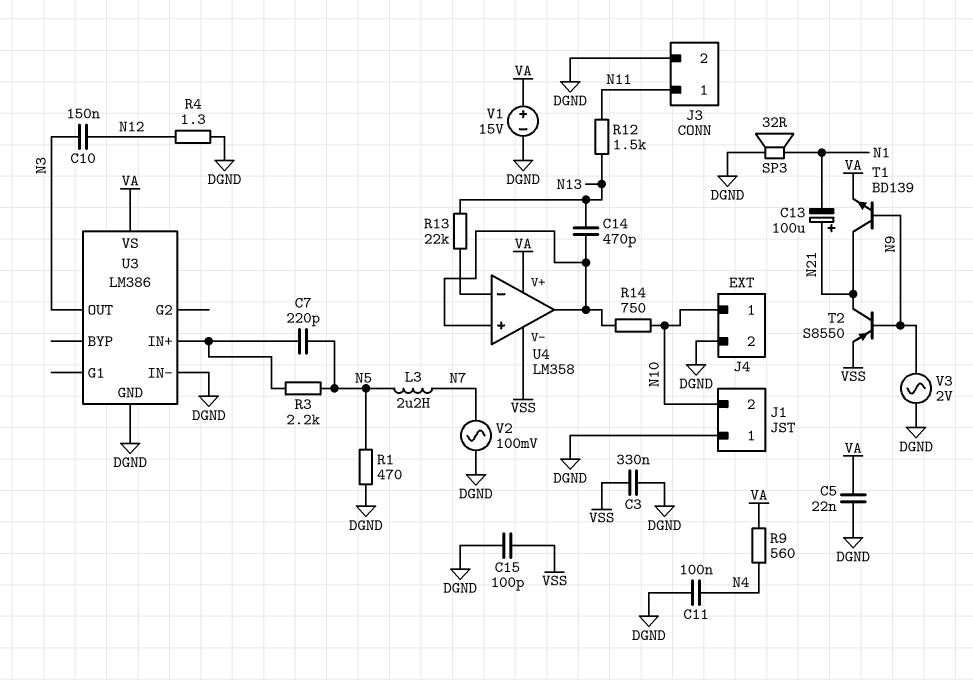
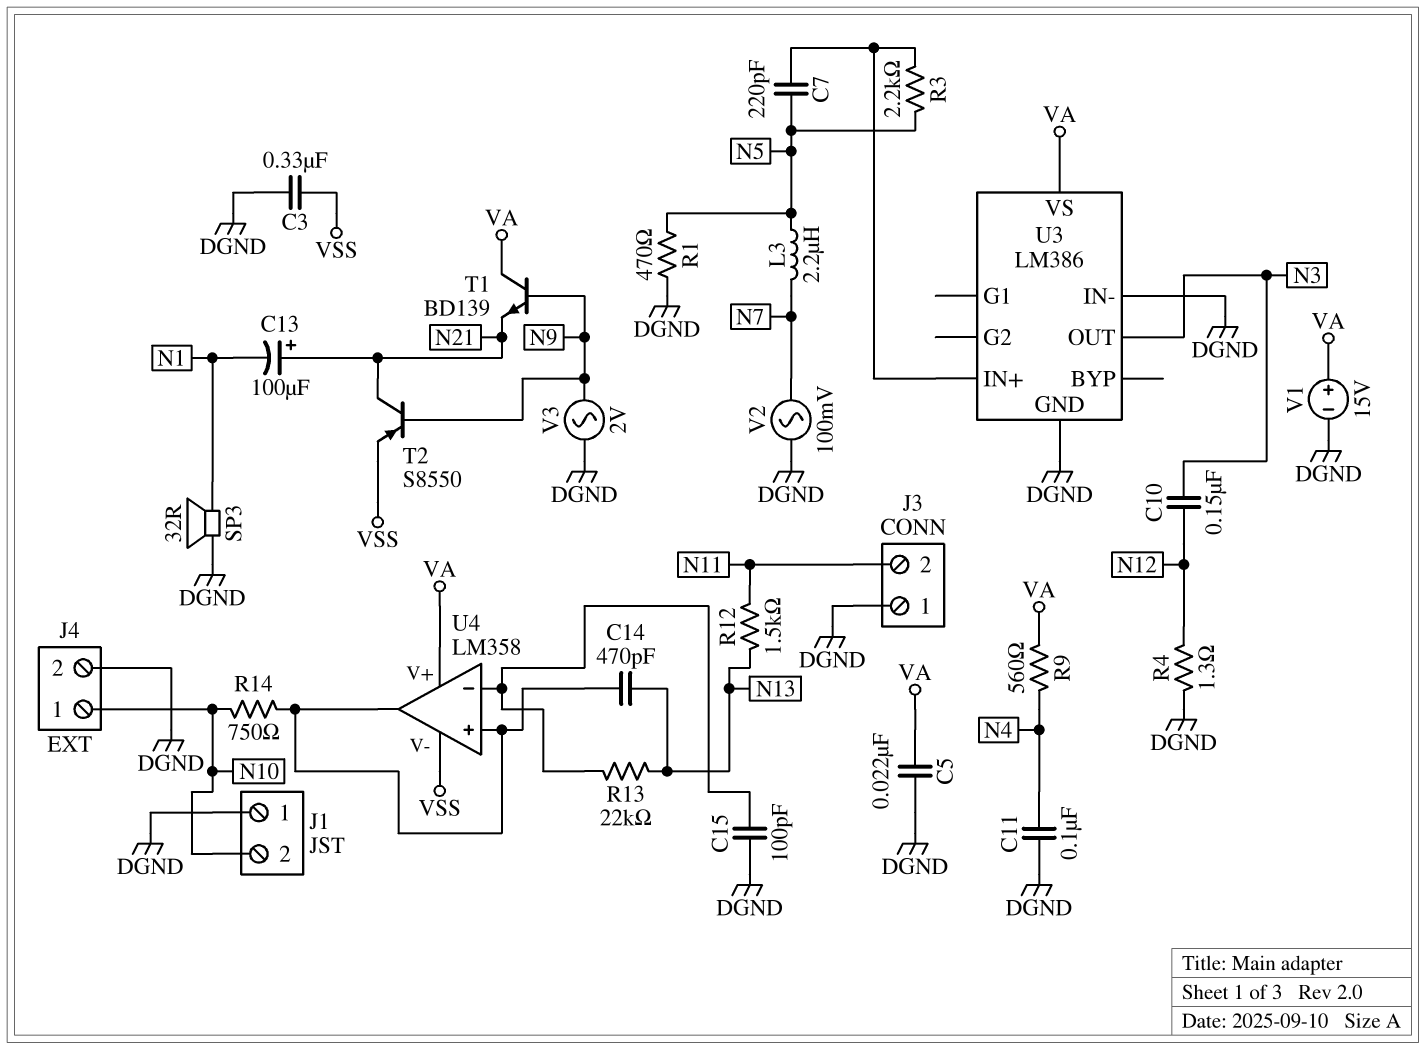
C15: 100pF (DGND, VSS) -> 100pF (DGND, U4/in-)
J3 pin 1: N11 -> DGND
J3 pin 2: DGND -> N11
T1: NPN BD139 (B N9, C N21, E VA) -> NPN BD139 (B N9, C VA, E N21)

